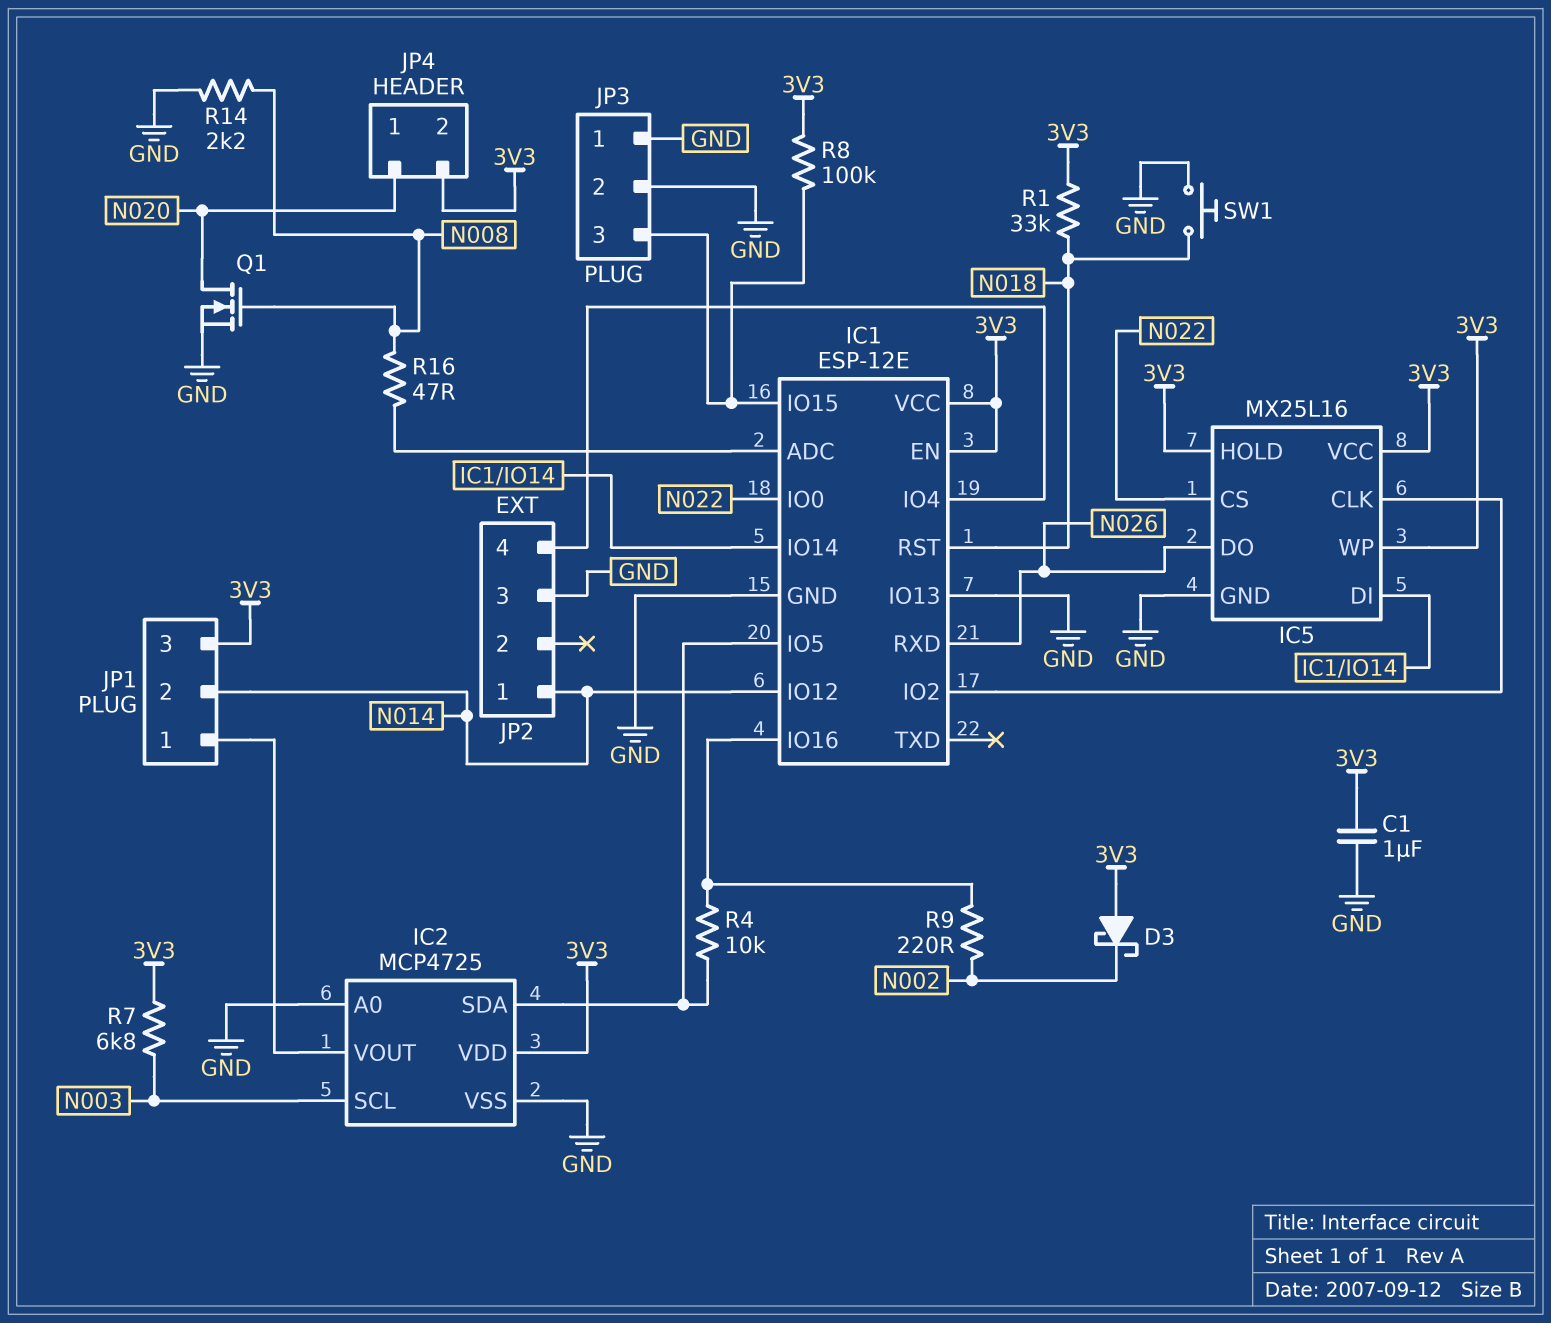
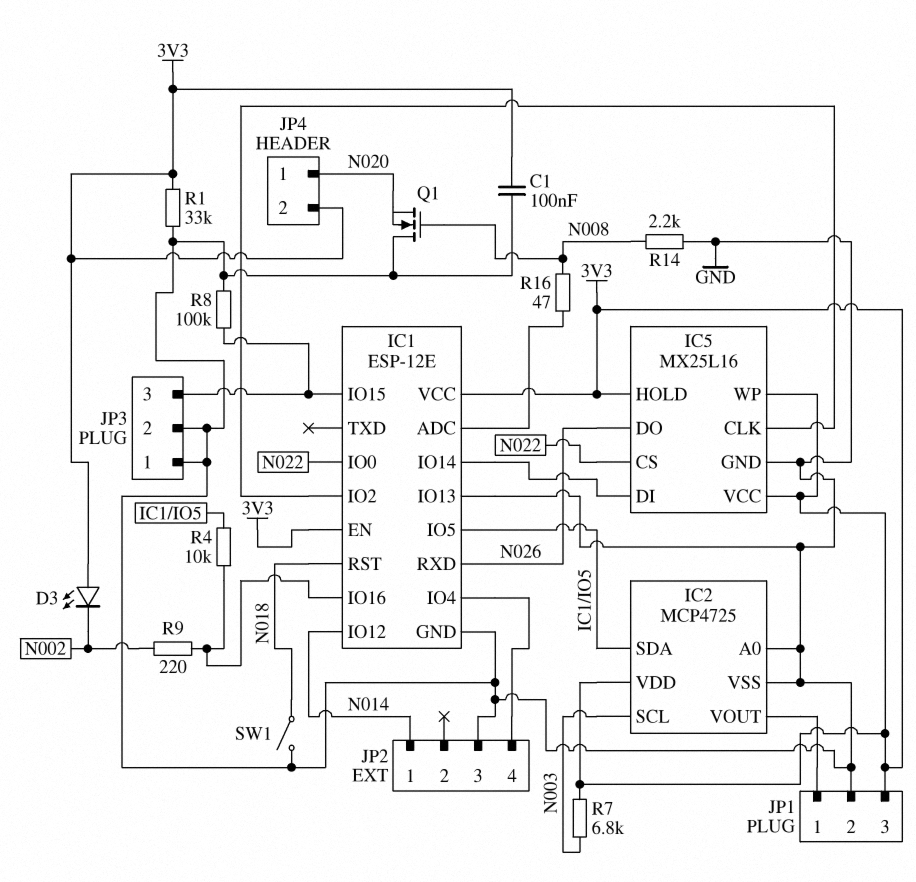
C1: 1uF (3V3, GND) -> 100nF (3V3, GND)
D3: schottky (A 3V3, K N002) -> LED (A 3V3, K N002)
JP1 pin 2: N014 -> GND
Q1: NMOS (G N008, D N020, S GND) -> NMOS (G N008, D GND, S N020)
R1: 33k (3V3, N018) -> 33k (3V3, GND)
R8: 100k (3V3, IC1/IO15) -> 100k (GND, IC1/IO15)
SW1: button (GND, N018) -> switch (GND, N018)

